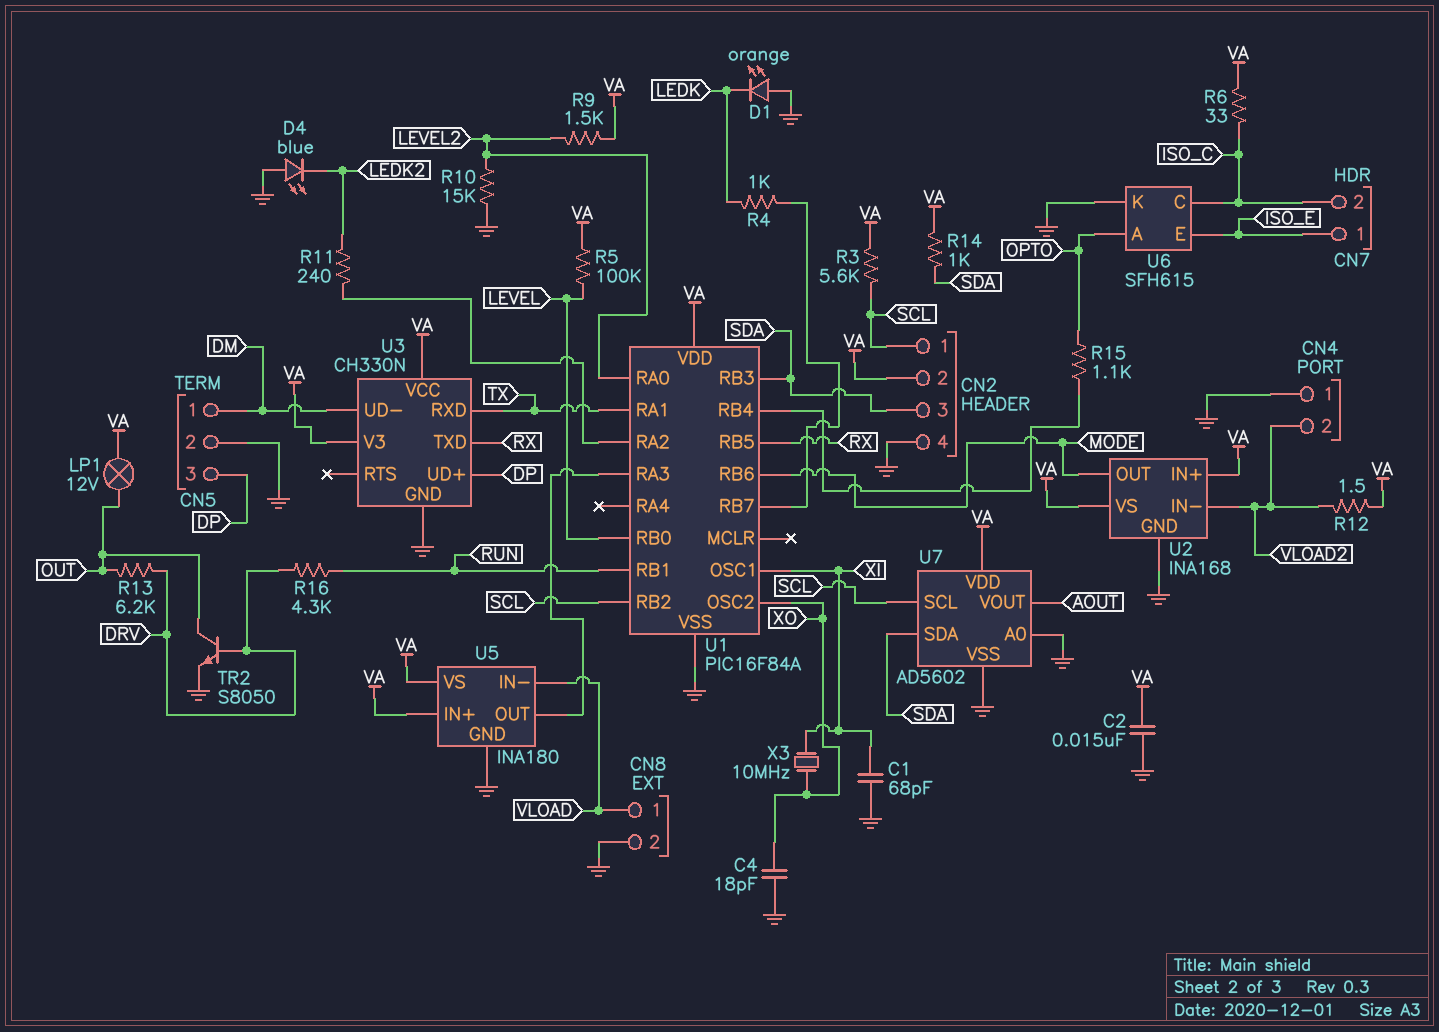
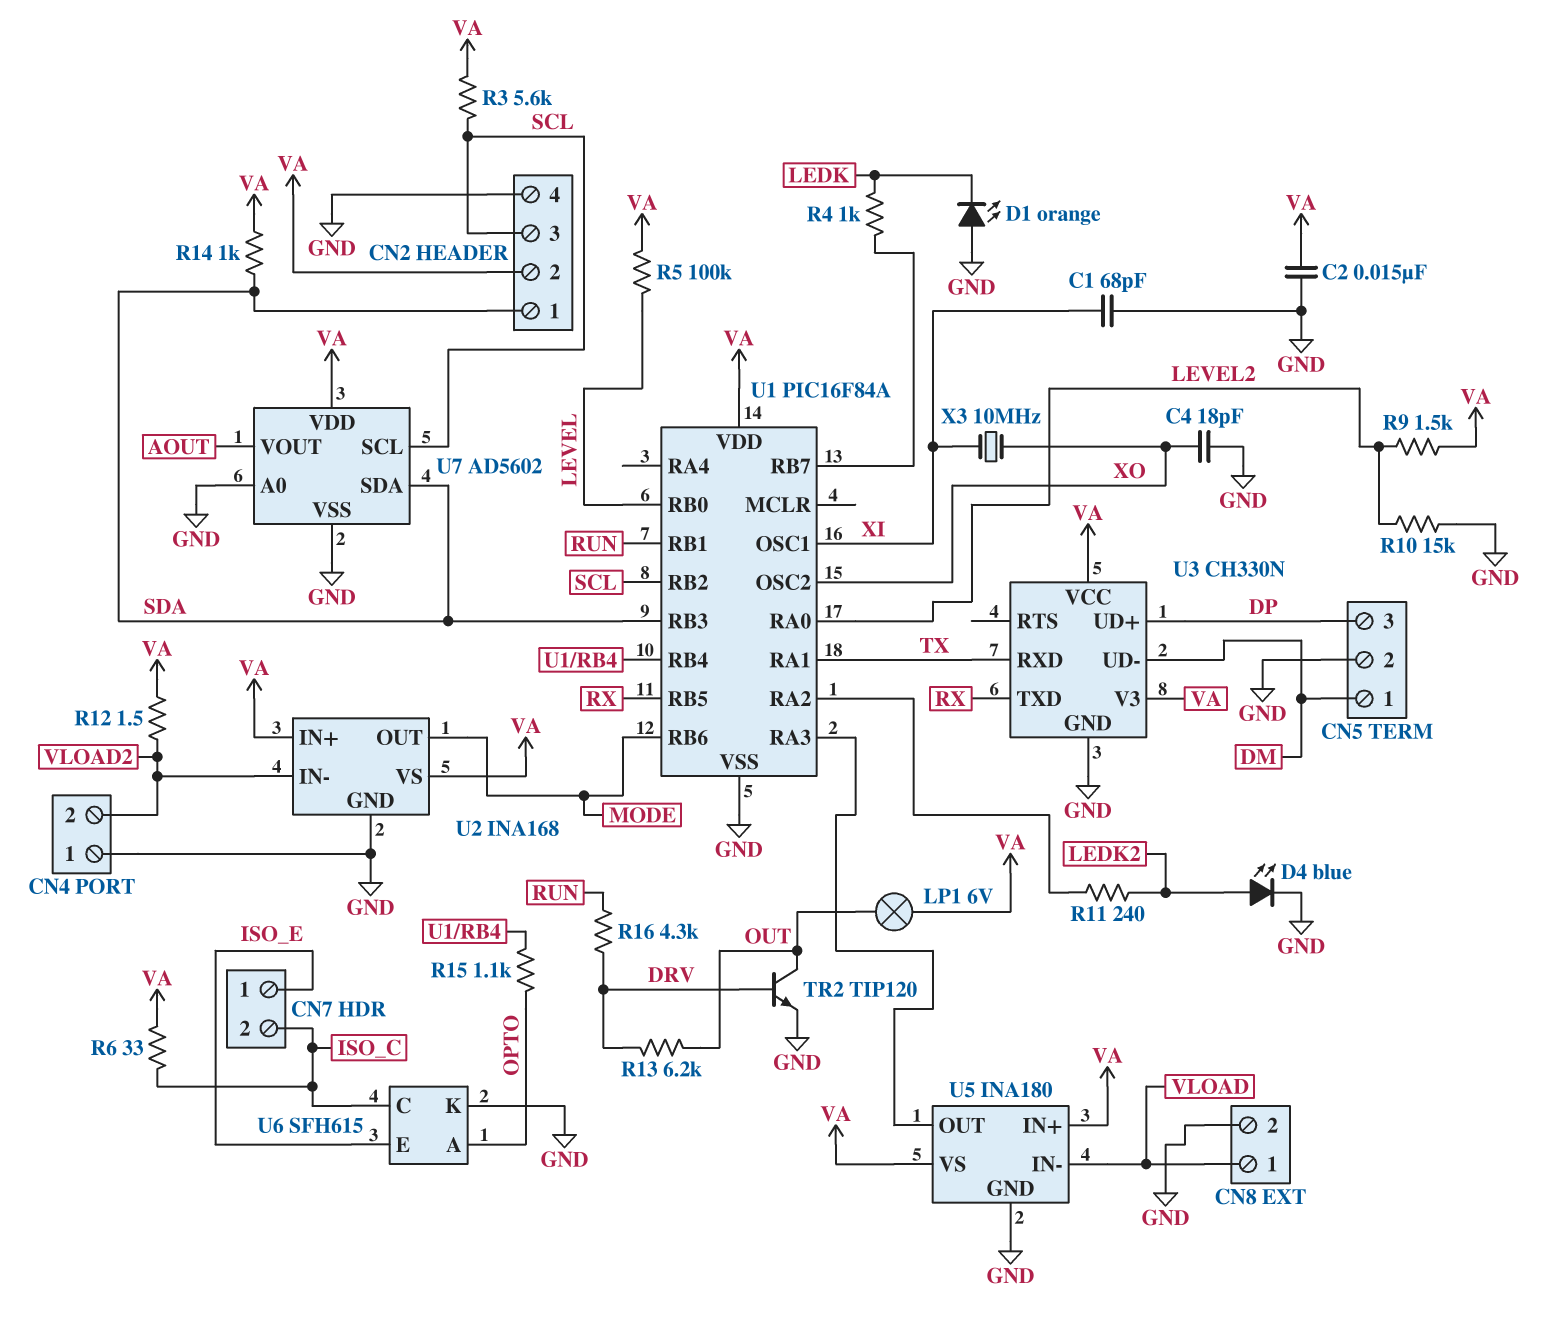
CN2 pin 1: SCL -> SDA
CN2 pin 3: SDA -> SCL
D4: LED blue (A GND, K LEDK2) -> LED blue (A LEDK2, K GND)
LP1: lamp 12V (OUT, VA) -> lamp 6V (OUT, VA)
TR2: NPN S8050 (B DRV, C OUT, E GND) -> NPN TIP120 (B DRV, C OUT, E GND)

